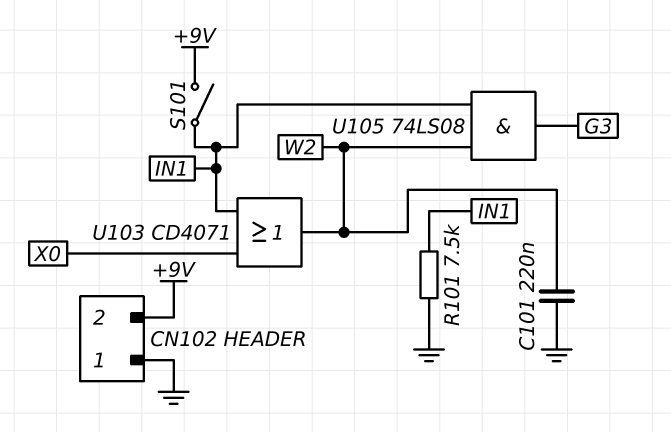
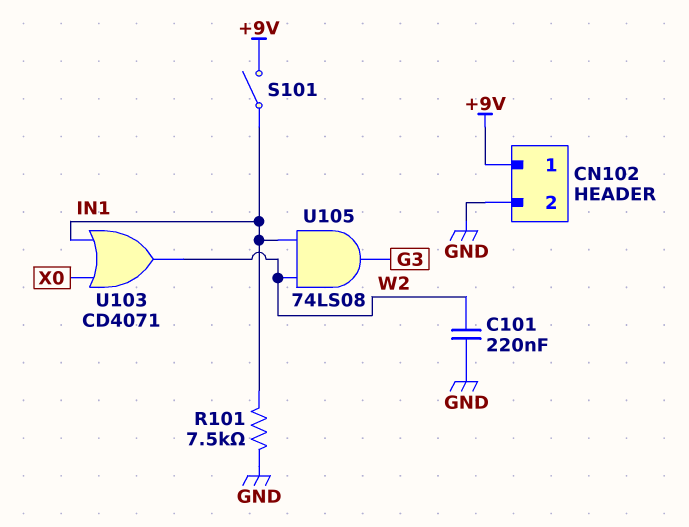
CN102 pin 1: GND -> +9V
CN102 pin 2: +9V -> GND

